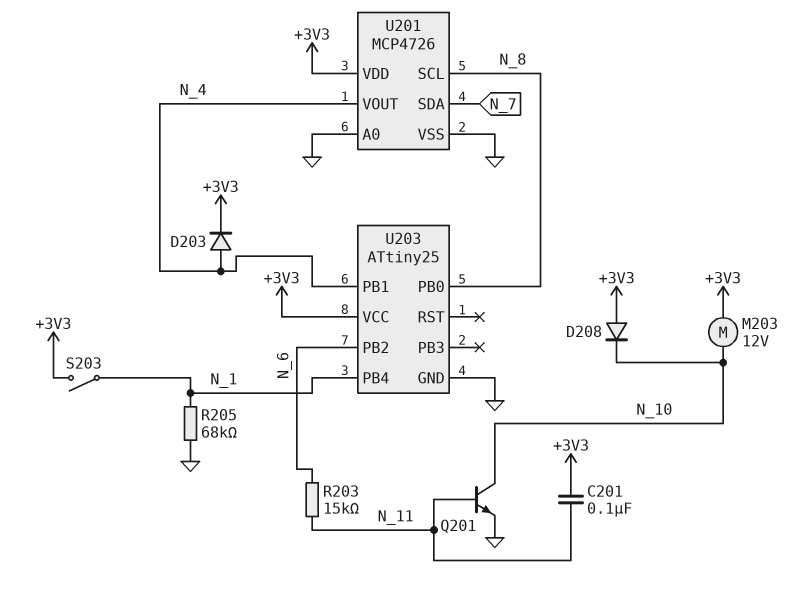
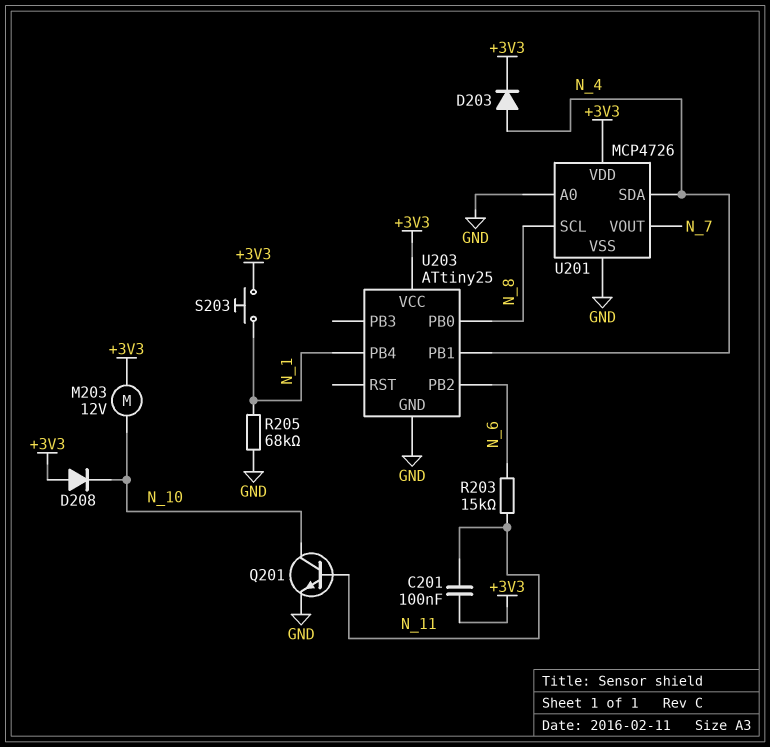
S203: switch (+3V3, N_1) -> button (+3V3, N_1)
U201 pin SDA: N_7 -> N_4
U201 pin VOUT: N_4 -> N_7

